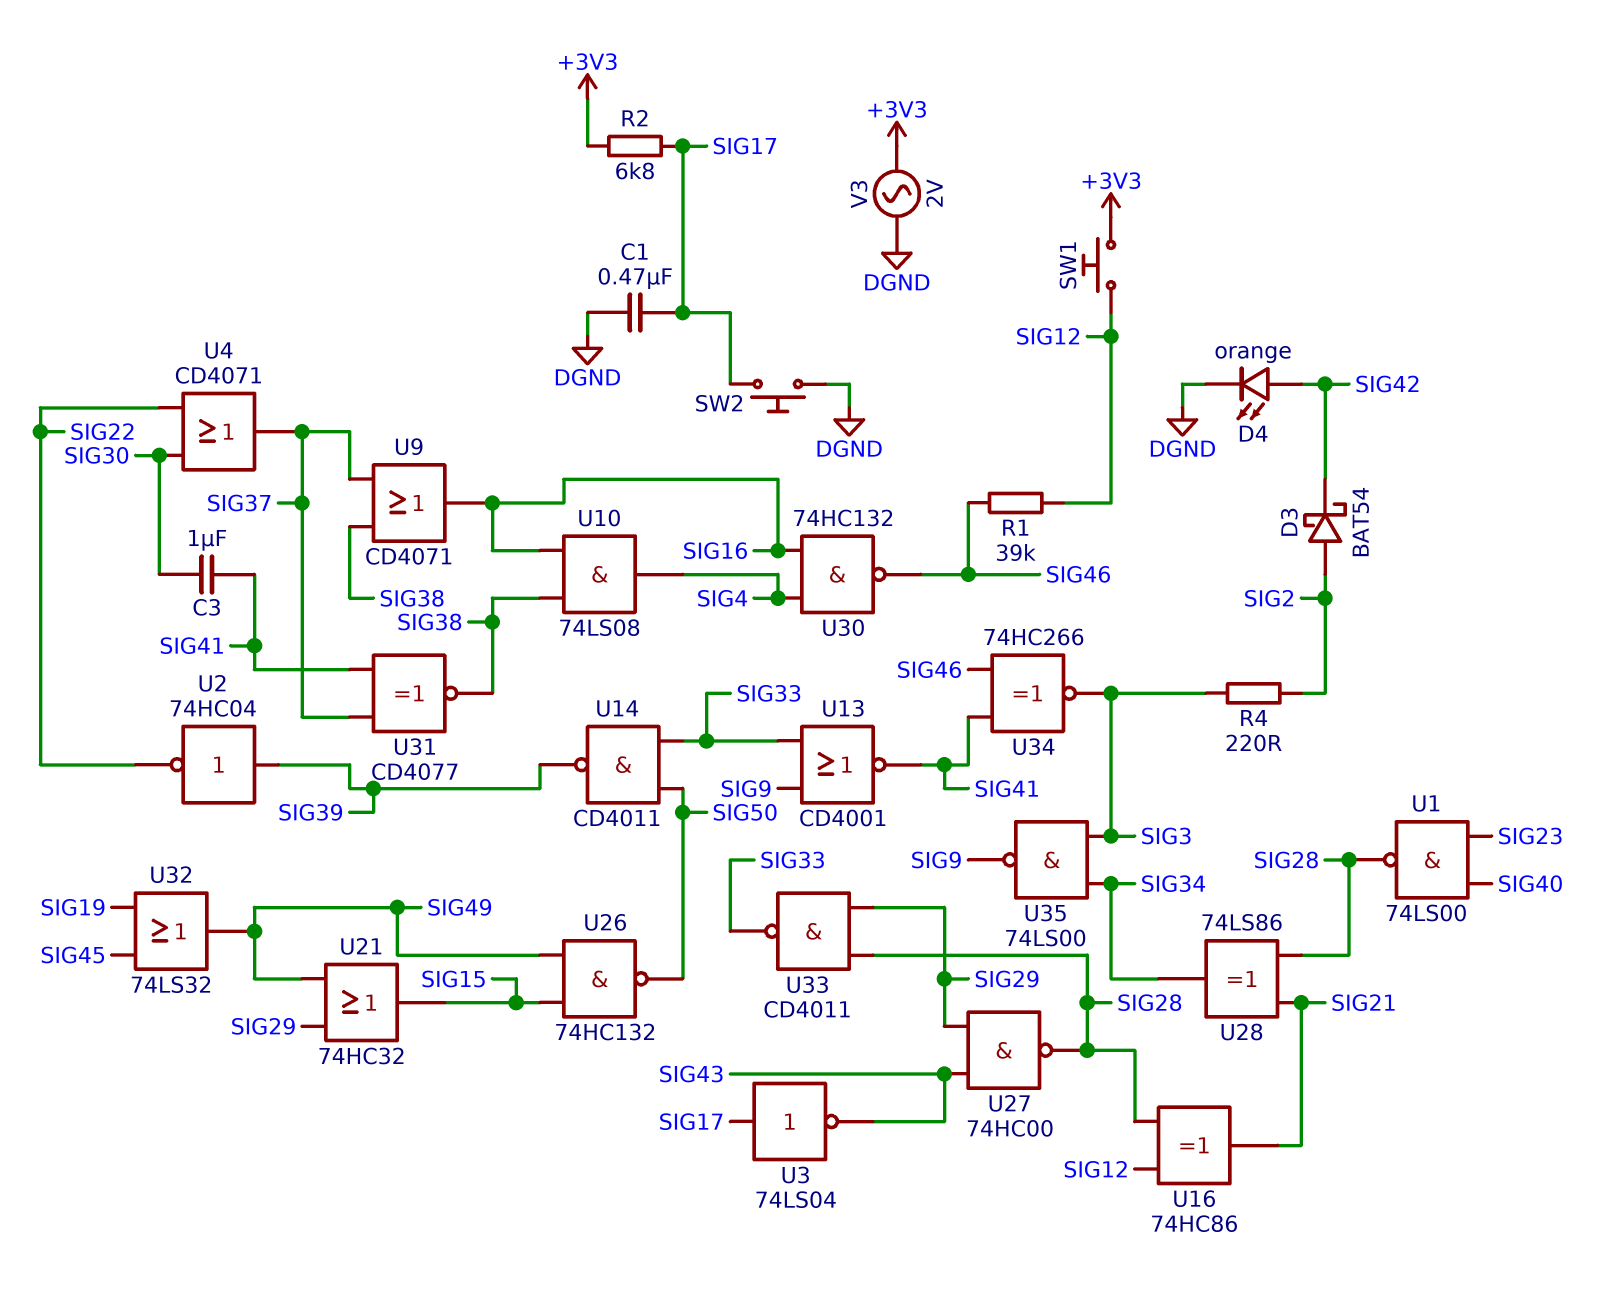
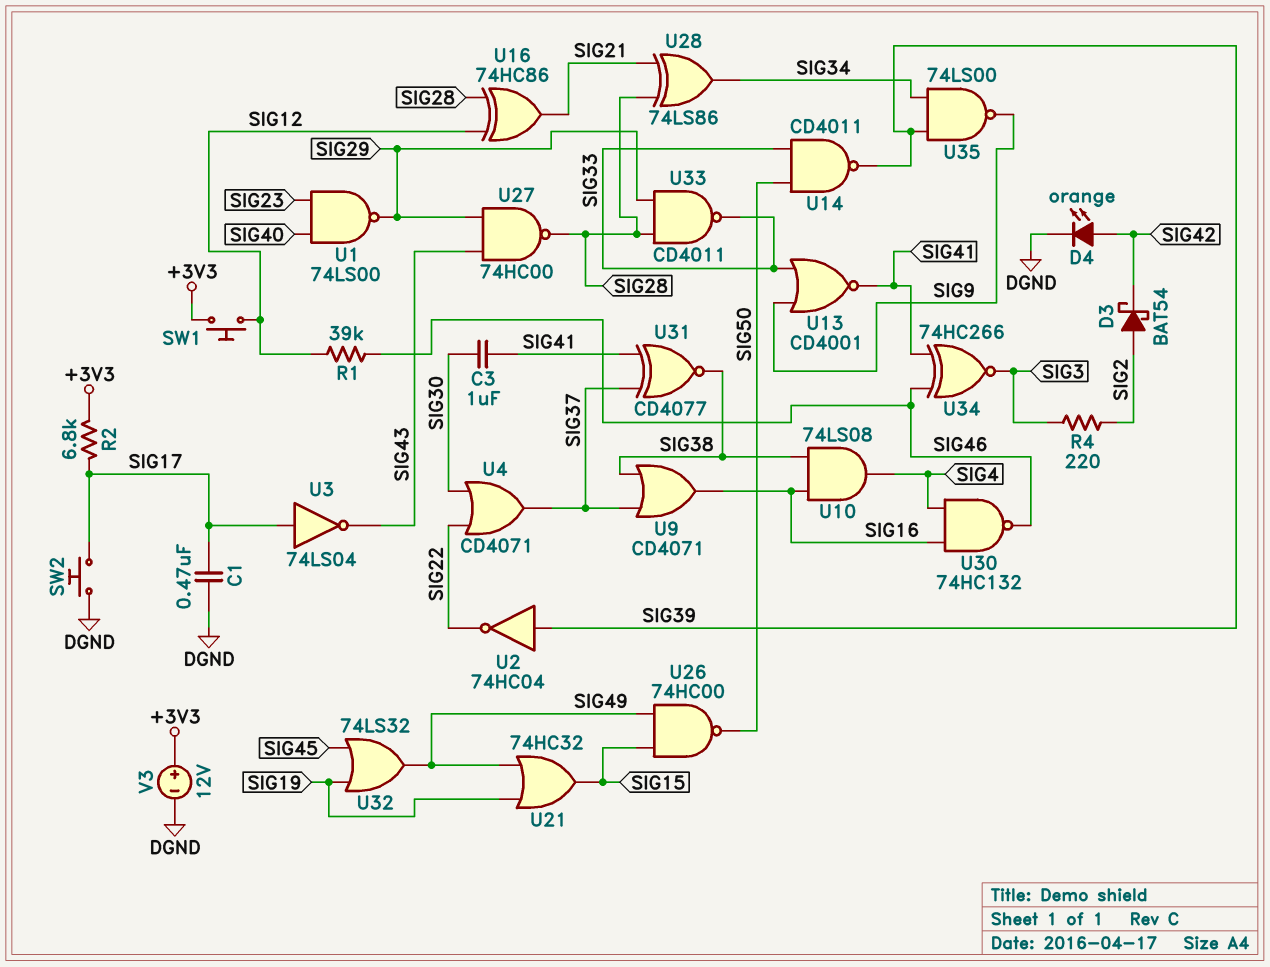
U1: NAND 74LS00 (in SIG23, in SIG40, out SIG28) -> NAND 74LS00 (in SIG23, in SIG40, out SIG29)
U21: OR 74HC32 (in SIG29, in SIG49, out SIG15) -> OR 74HC32 (in SIG19, in SIG49, out SIG15)
U26: NAND 74HC132 (in SIG15, in SIG49, out SIG50) -> NAND 74HC00 (in SIG15, in SIG49, out SIG50)
U35: NAND 74LS00 (in SIG3, in SIG34, out SIG9) -> NAND 74LS00 (in SIG34, in SIG39, out SIG9)
V3: AC 2V (+3V3, DGND) -> 12V (plus +3V3, minus DGND)

